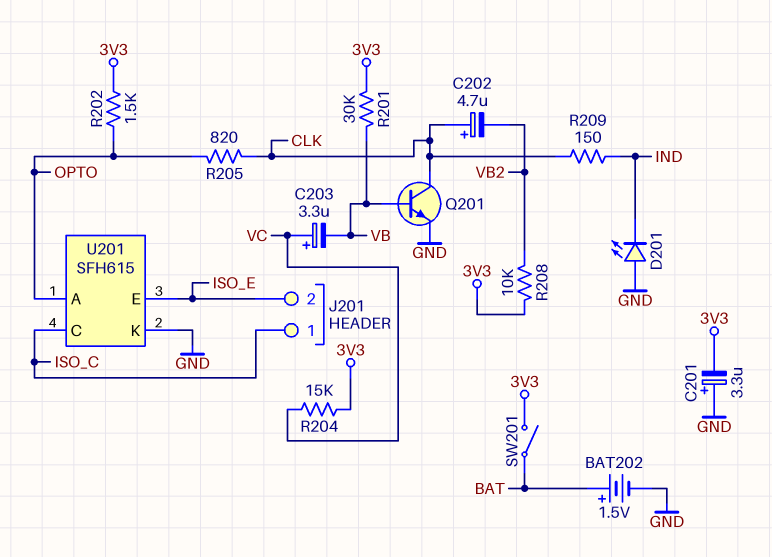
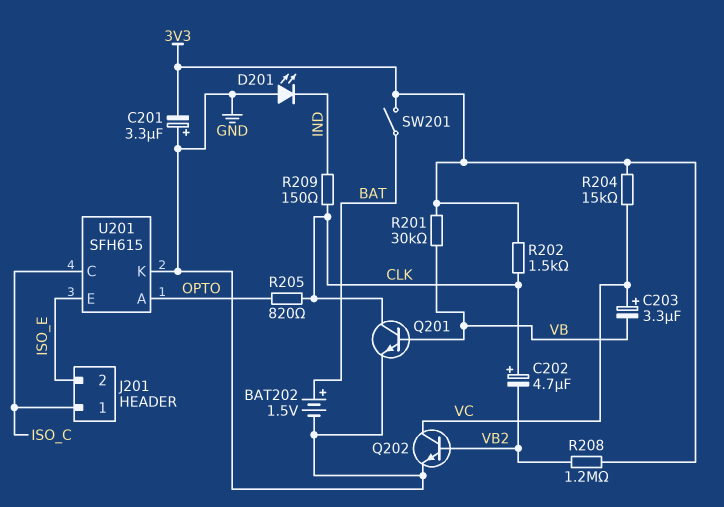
Q202: none -> NPN (B VB2, C VC, E GND)
R202: 1.5k (3V3, OPTO) -> 1.5k (3V3, CLK)
R208: 10k (3V3, VB2) -> 1.2M (3V3, VB2)

